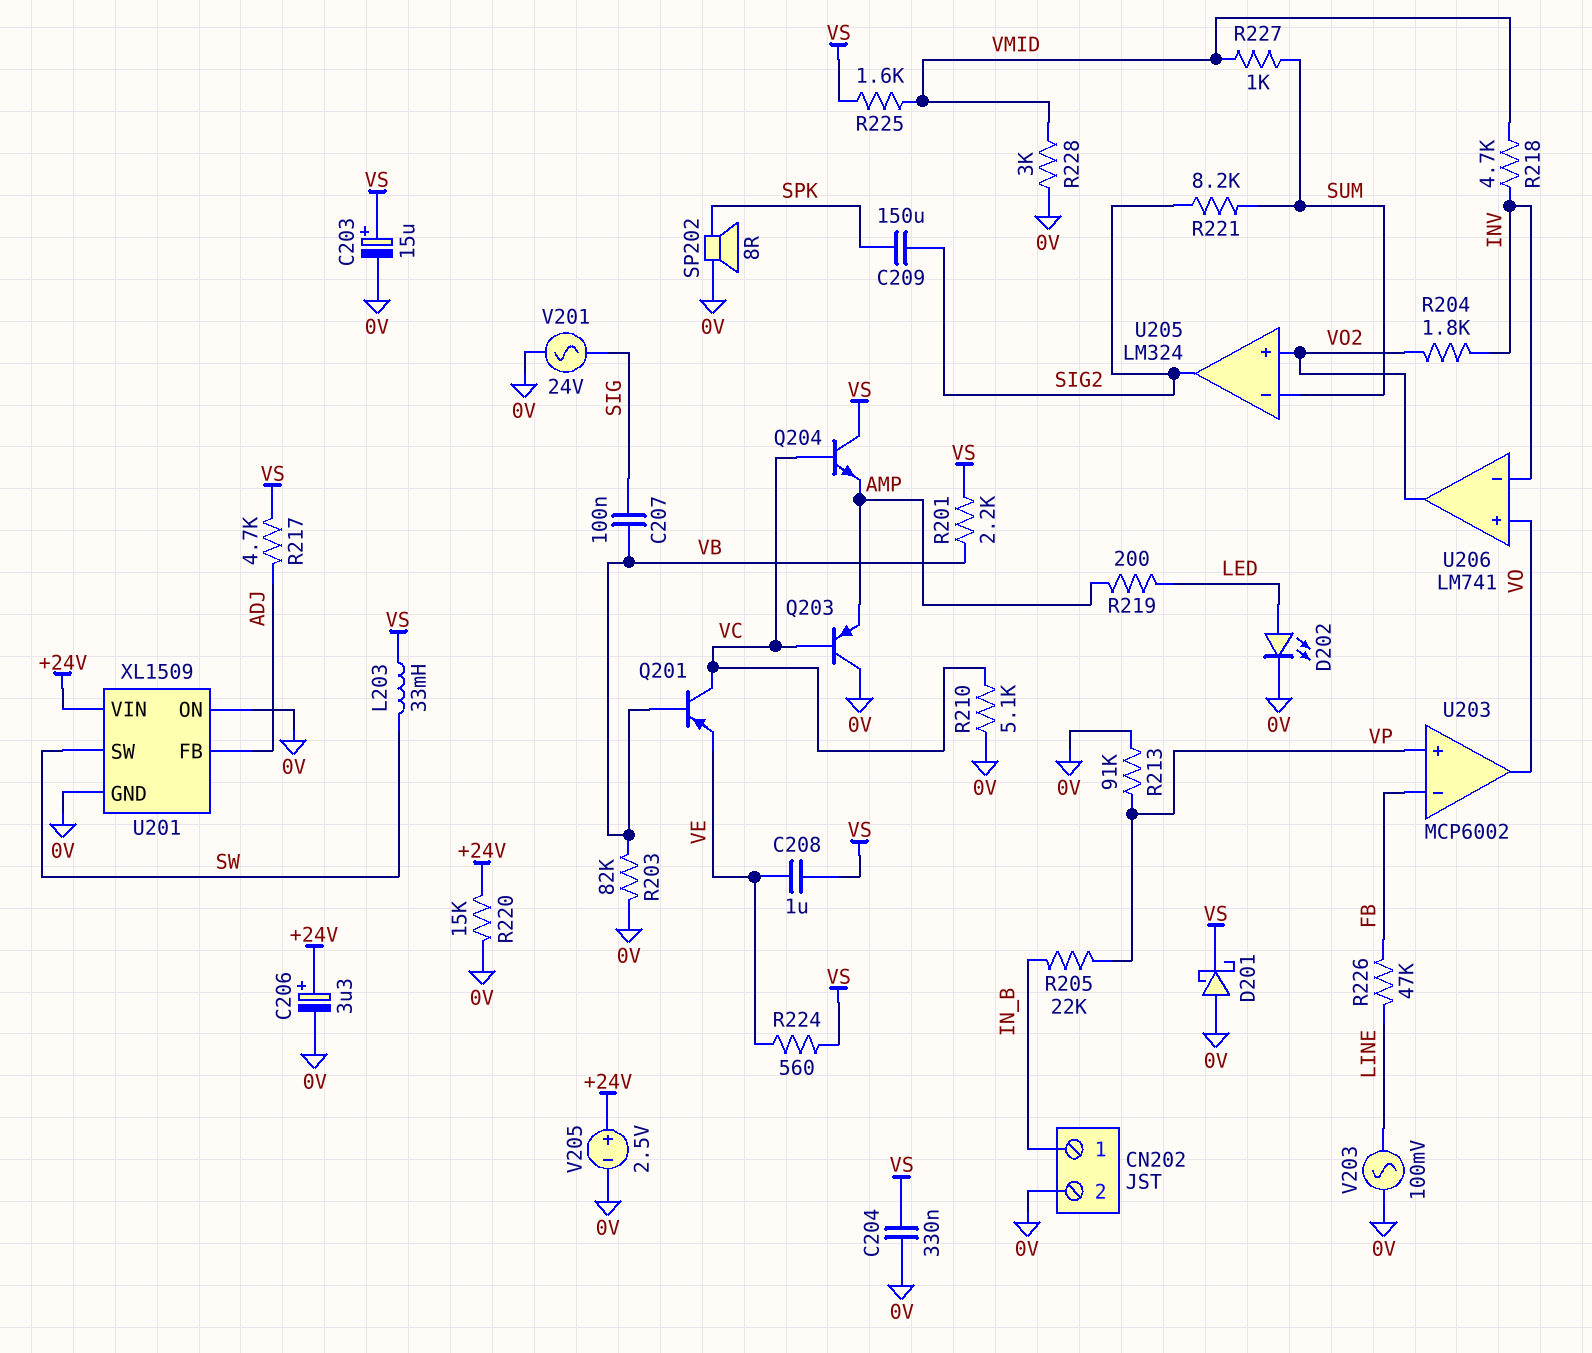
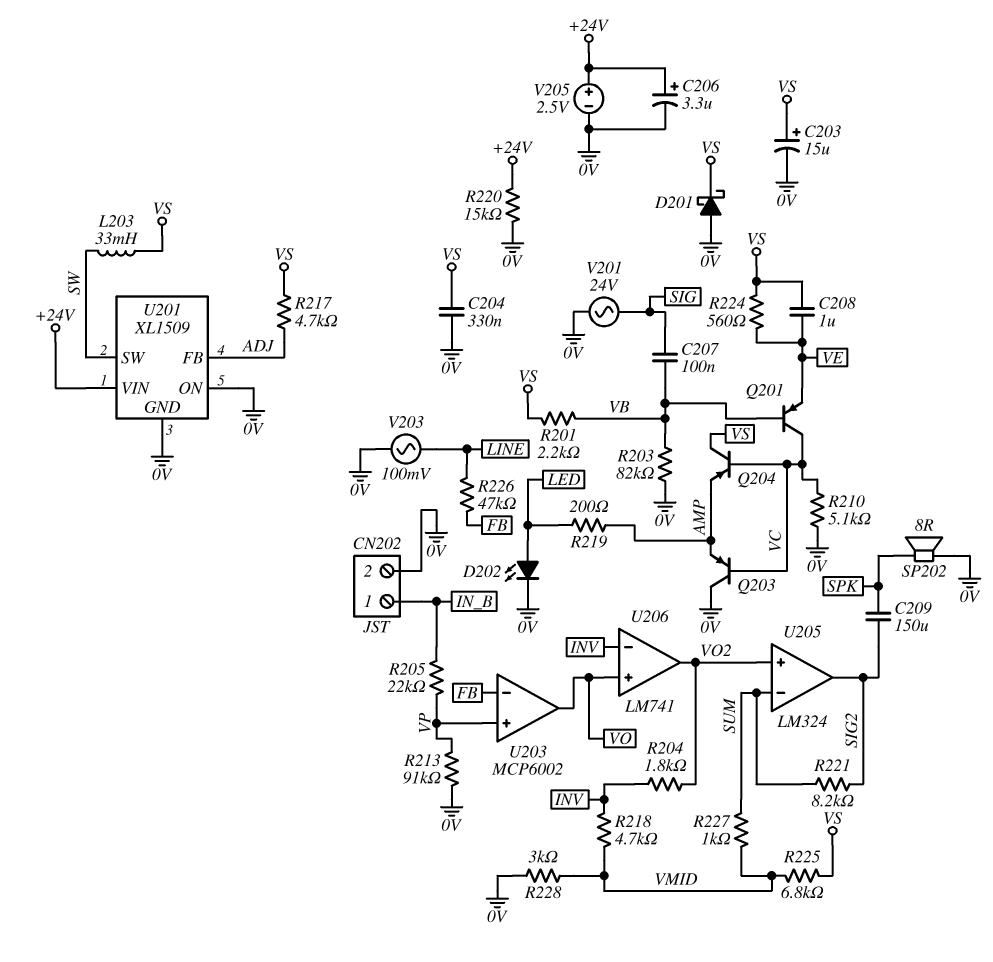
Q204: NPN (B VC, C VS, E AMP) -> PNP (B VC, C VS, E AMP)
R225: 1.6k (VMID, VS) -> 6.8k (VMID, VS)

